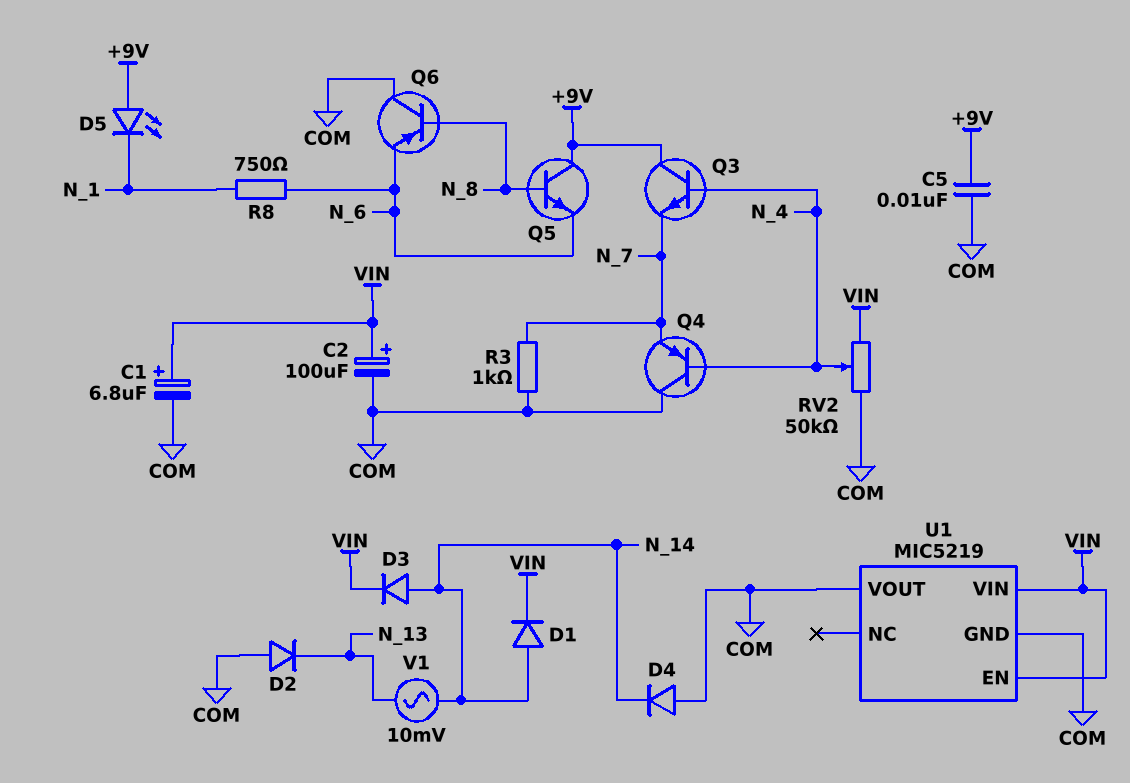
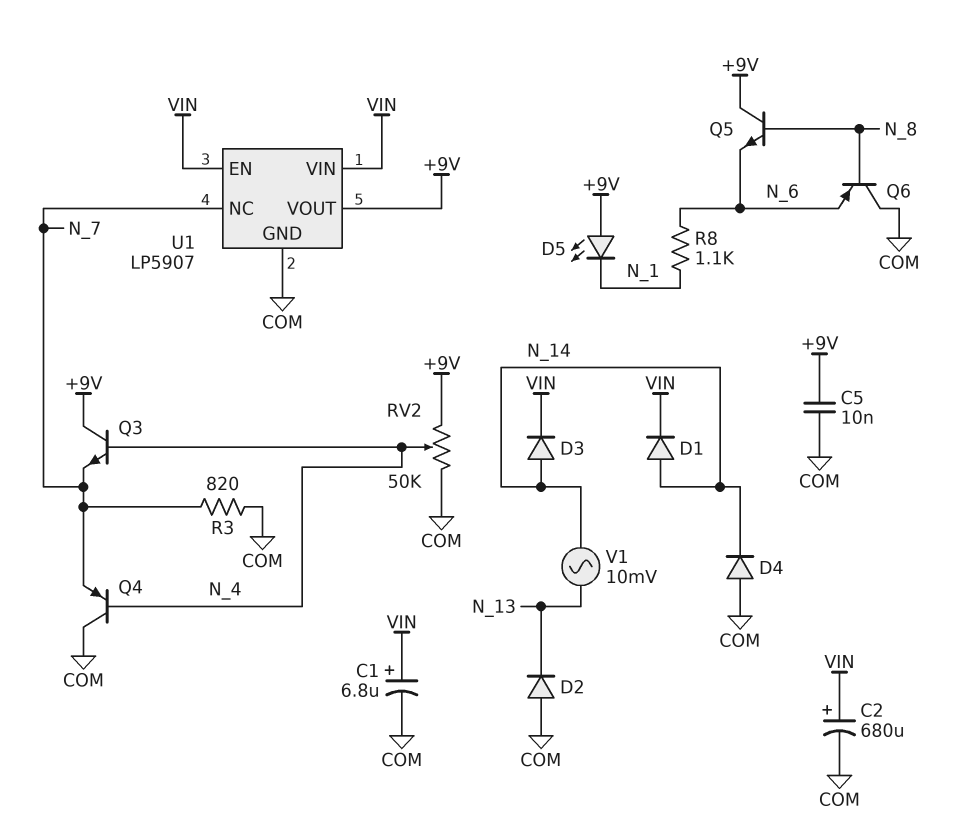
C2: 100uF (plus VIN, minus COM) -> 680uF (plus VIN, minus COM)
R3: 1k (COM, N_7) -> 820 (COM, N_7)
R8: 750 (N_1, N_6) -> 1.1k (N_1, N_6)
RV2: 50k (COM, VIN, wiper N_4) -> 50k (+9V, COM, wiper N_4)
U1: MIC5219 -> LP5907
U1 pin NC: none -> N_7
U1 pin VOUT: COM -> +9V

